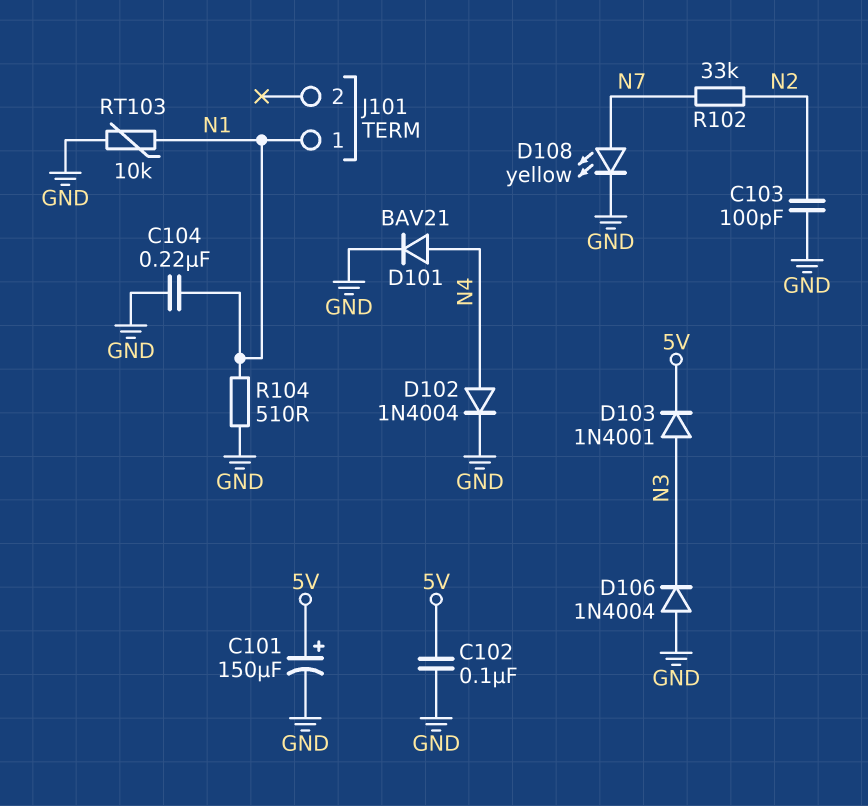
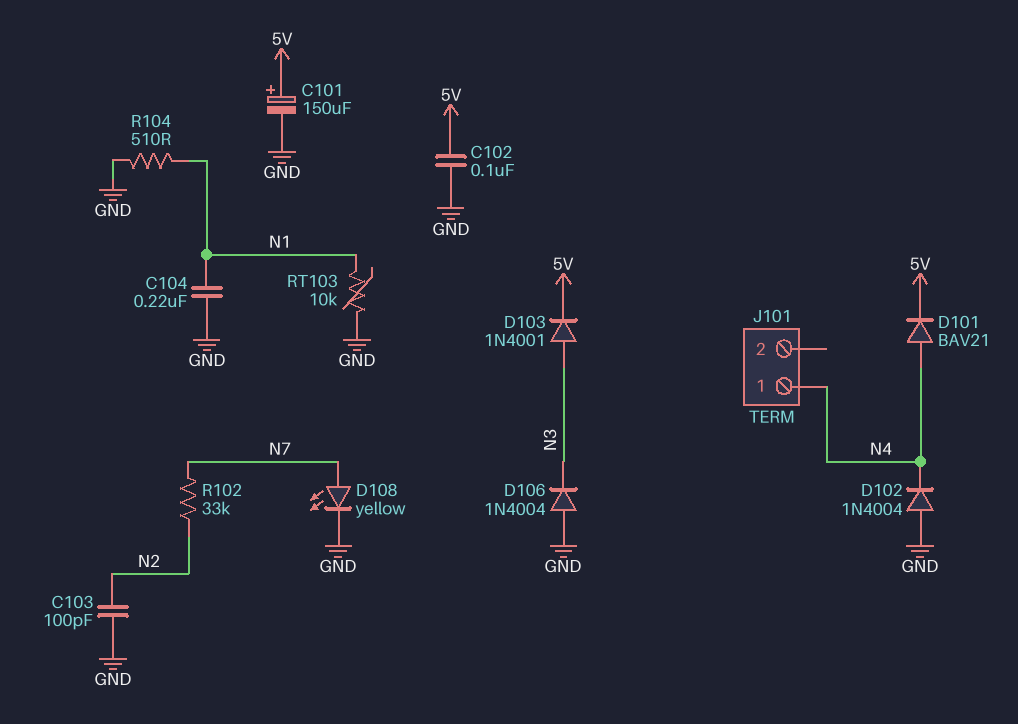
D101: diode BAV21 (A N4, K GND) -> diode BAV21 (A N4, K 5V)
D102: diode 1N4004 (A N4, K GND) -> diode 1N4004 (A GND, K N4)
J101 pin 1: N1 -> N4

